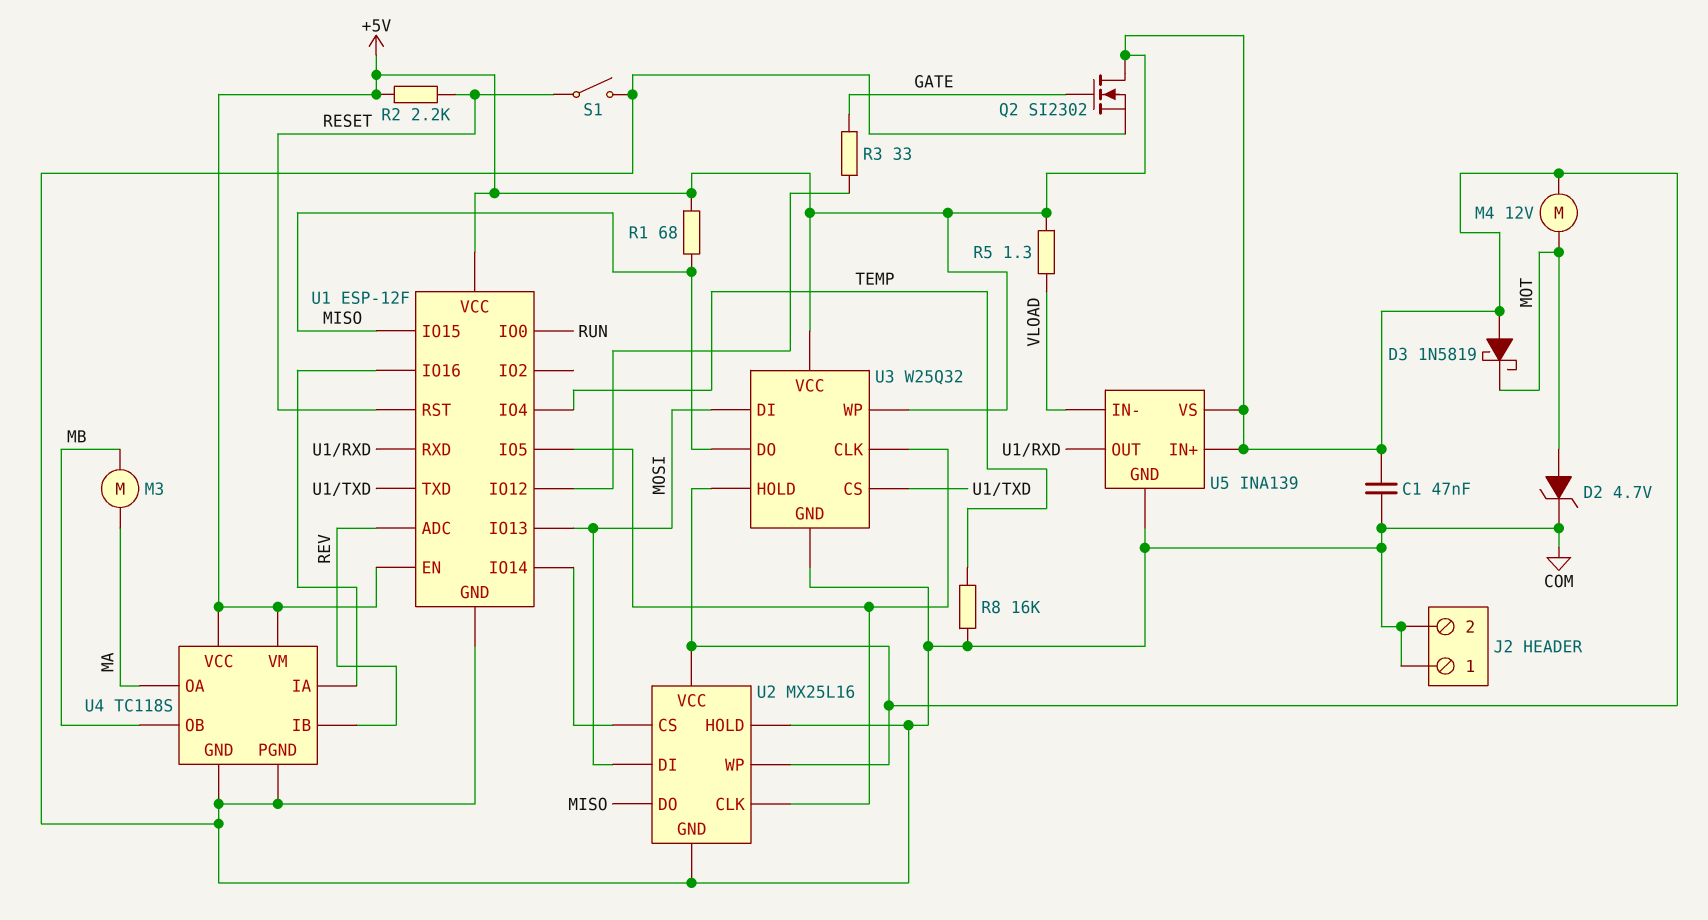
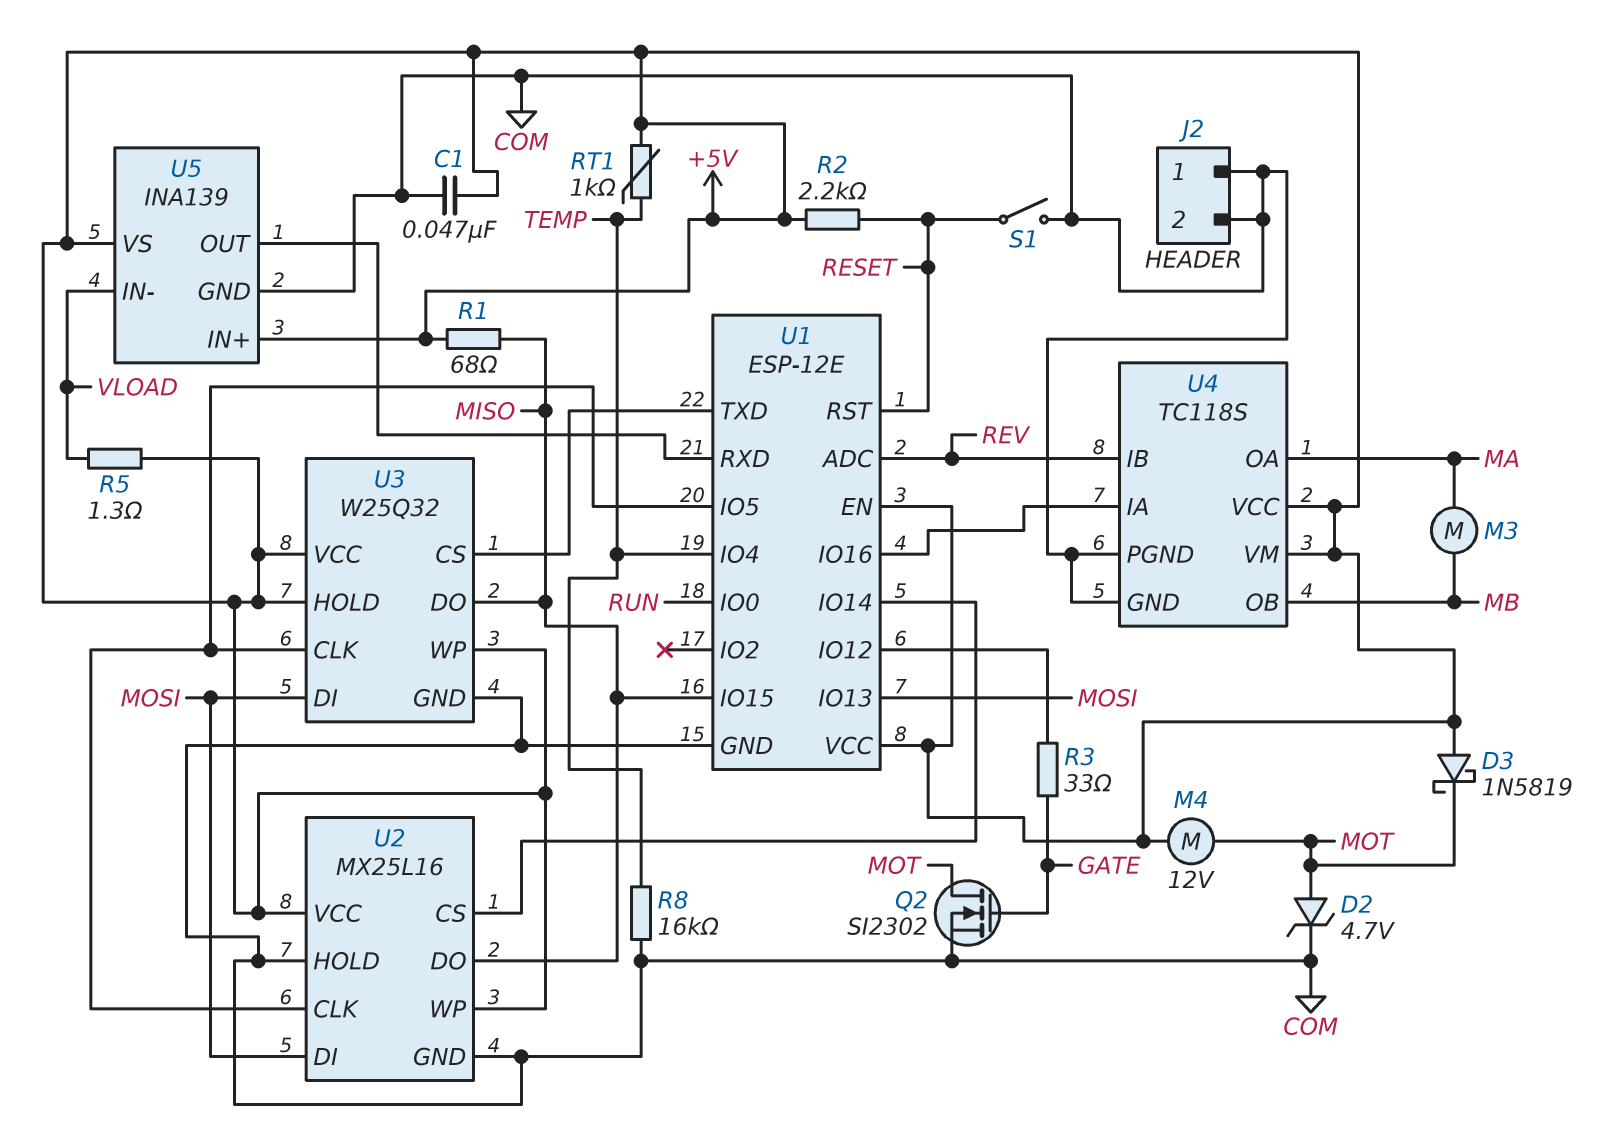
Q2: NMOS SI2302 (G GATE, D +5V, S COM) -> NMOS SI2302 (G GATE, D MOT, S COM)
RT1: none -> 1k (+5V, TEMP)
U1: ESP-12F -> ESP-12E

